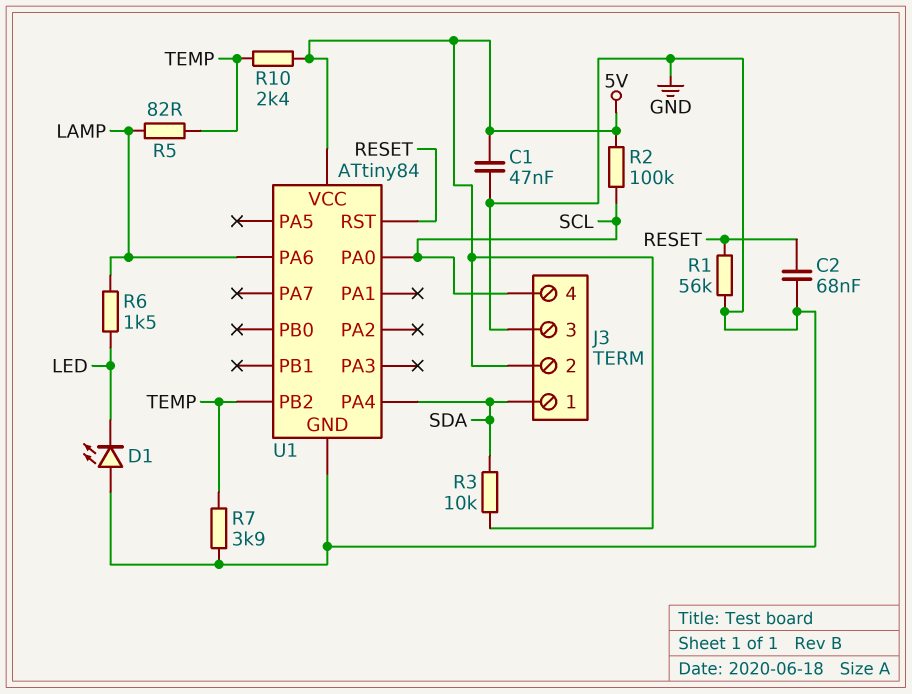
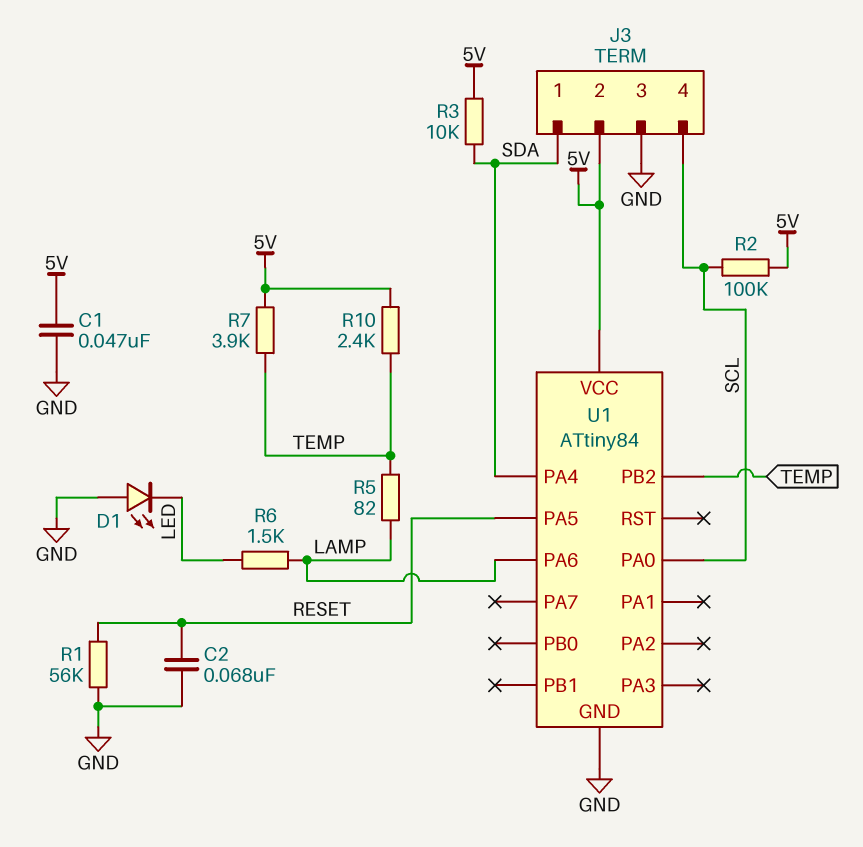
R7: 3.9k (GND, TEMP) -> 3.9k (5V, TEMP)
U1 pin PA5: none -> RESET
U1 pin RST: RESET -> none

